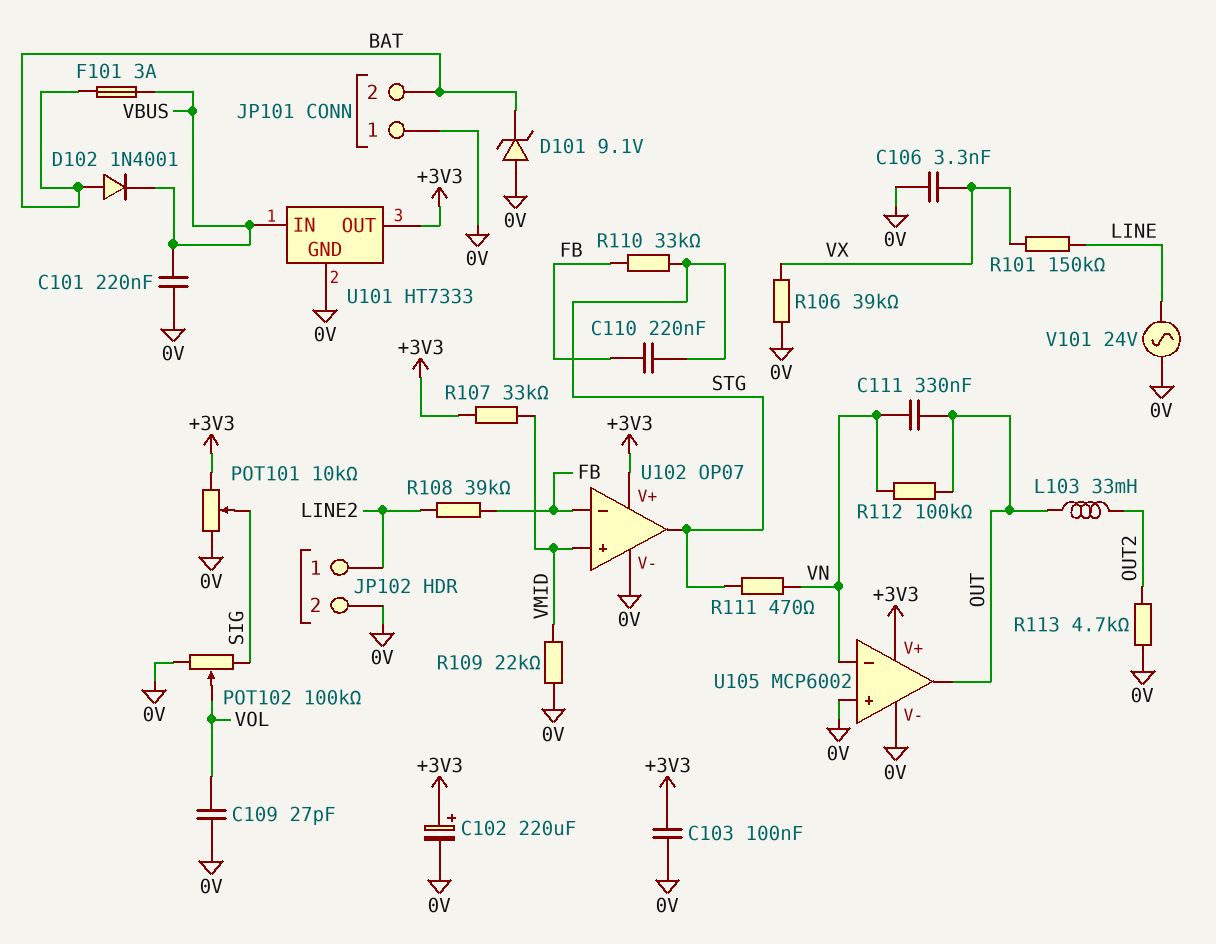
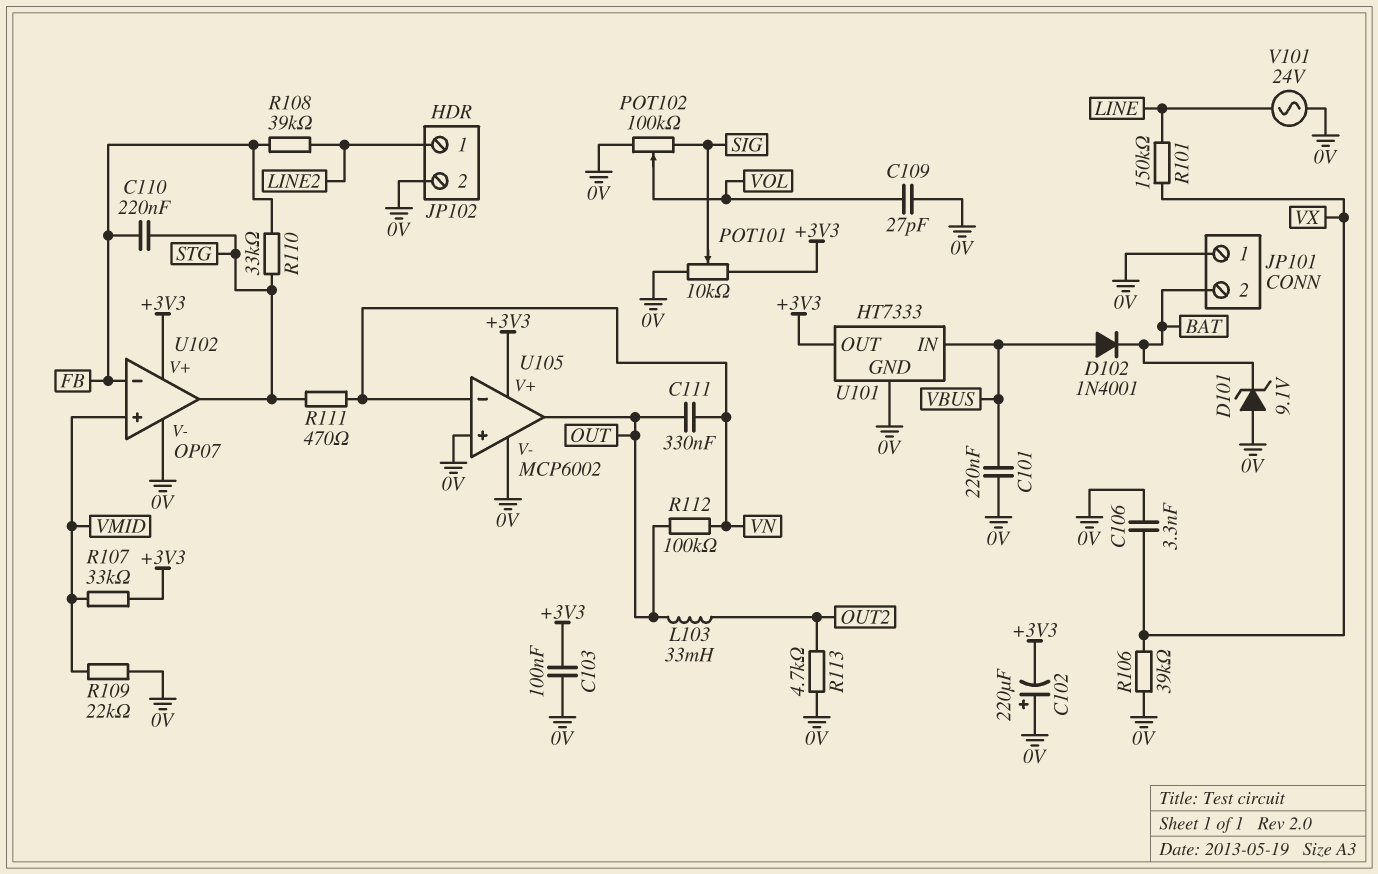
C102: 220uF (plus +3V3, minus 0V) -> 220uF (plus 0V, minus +3V3)
D102: diode 1N4001 (A BAT, K VBUS) -> diode 1N4001 (A VBUS, K BAT)
F101: 3A (BAT, VBUS) -> none

